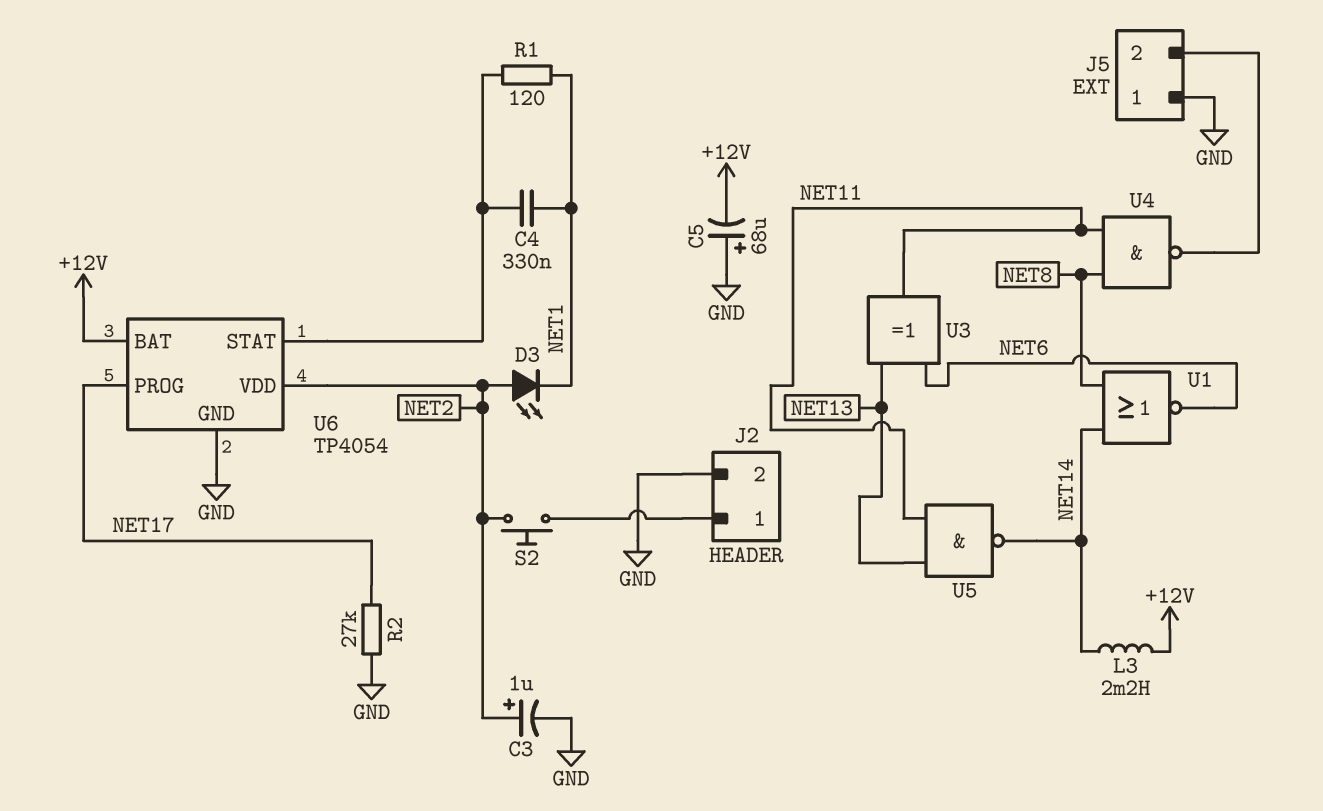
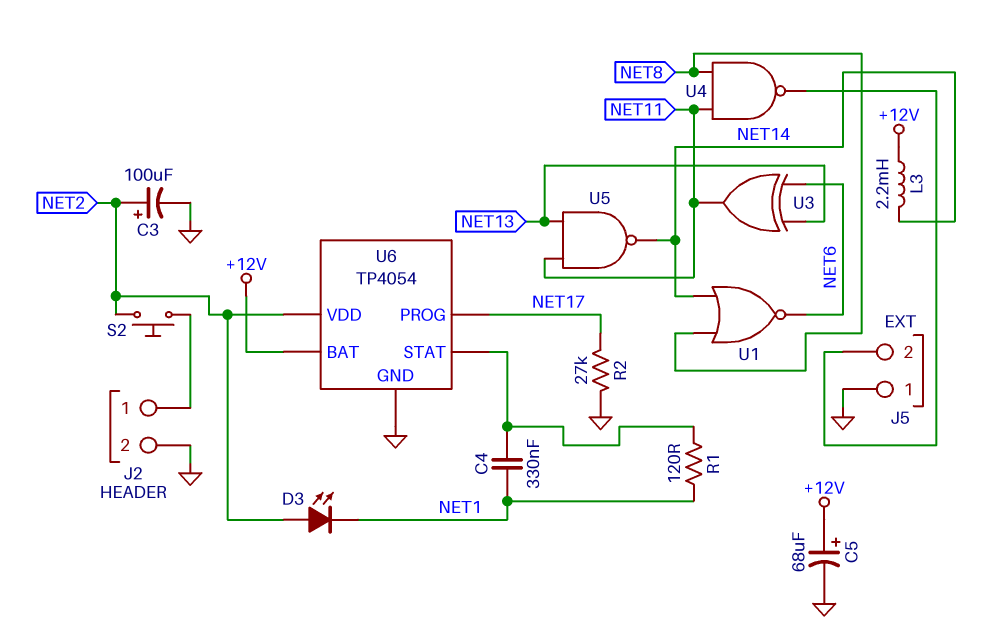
C3: 1uF (plus NET2, minus GND) -> 100uF (plus NET2, minus GND)
C5: 68uF (plus GND, minus +12V) -> 68uF (plus +12V, minus GND)

